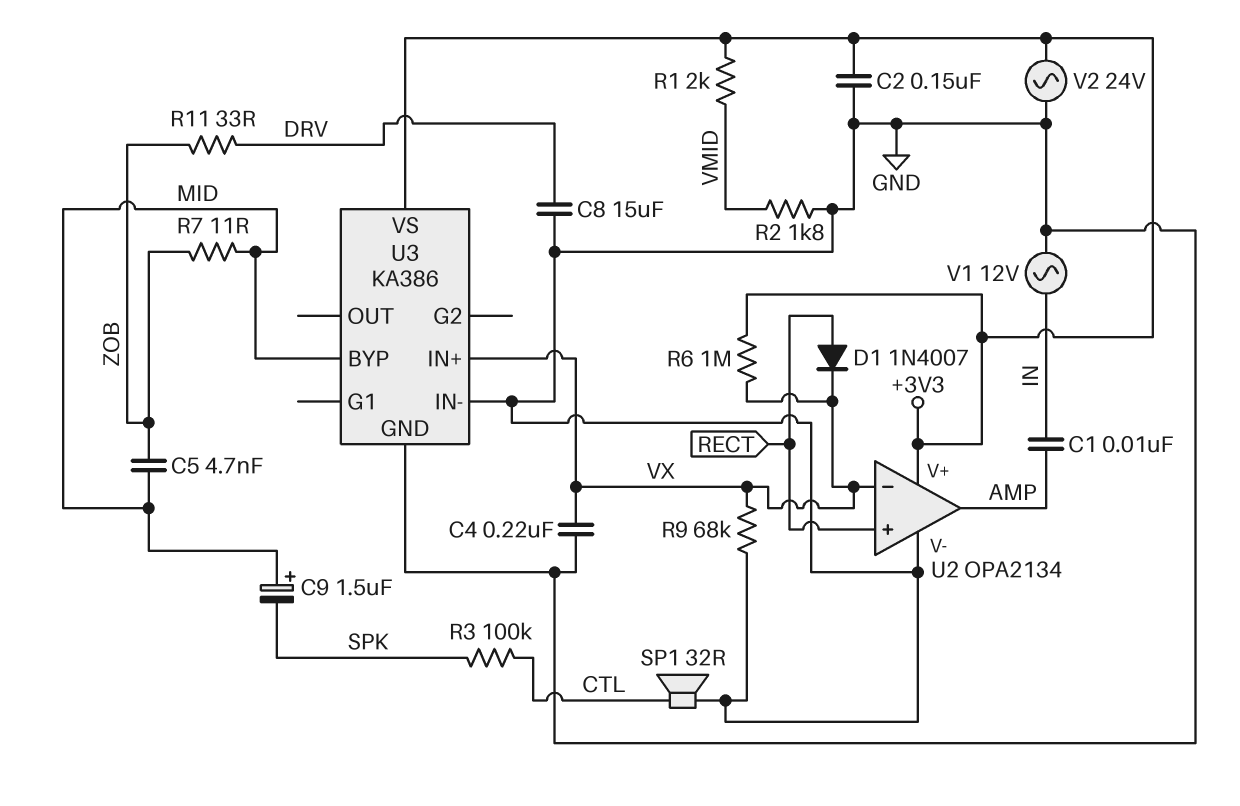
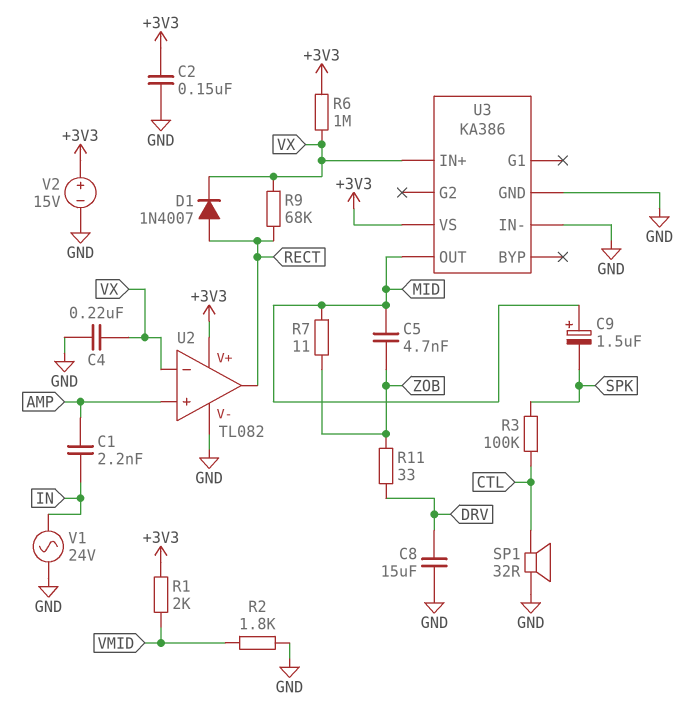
C1: 10nF (AMP, IN) -> 2.2nF (AMP, IN)
R9: 68k (GND, VX) -> 68k (RECT, VX)
U2: OPA2134 -> TL082
U2 pin in+: RECT -> AMP
U2 pin out: AMP -> RECT
U3 pin BYP: MID -> none
U3 pin OUT: none -> MID
V1: AC 12V (GND, IN) -> AC 24V (GND, IN)
V2: AC 24V (+3V3, GND) -> 15V (plus +3V3, minus GND)

